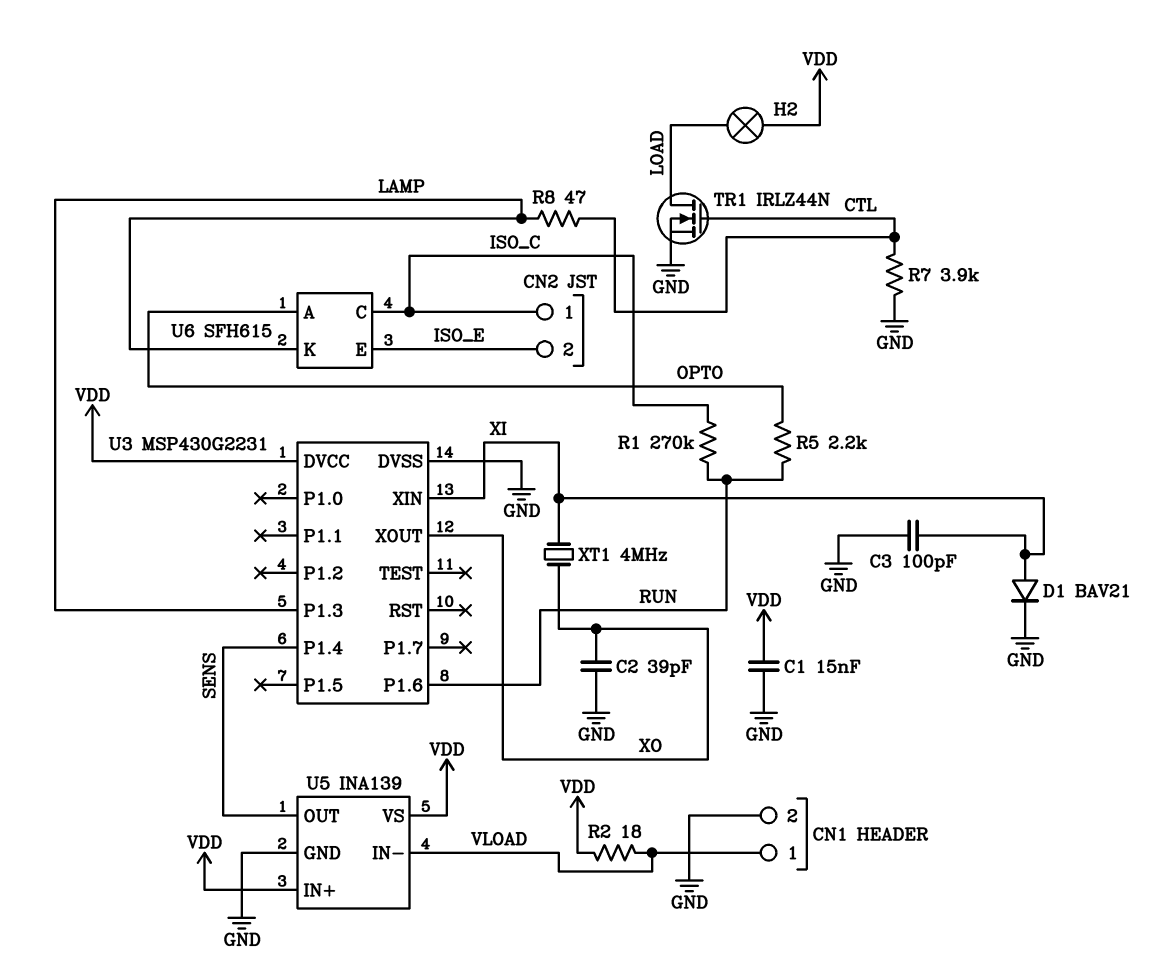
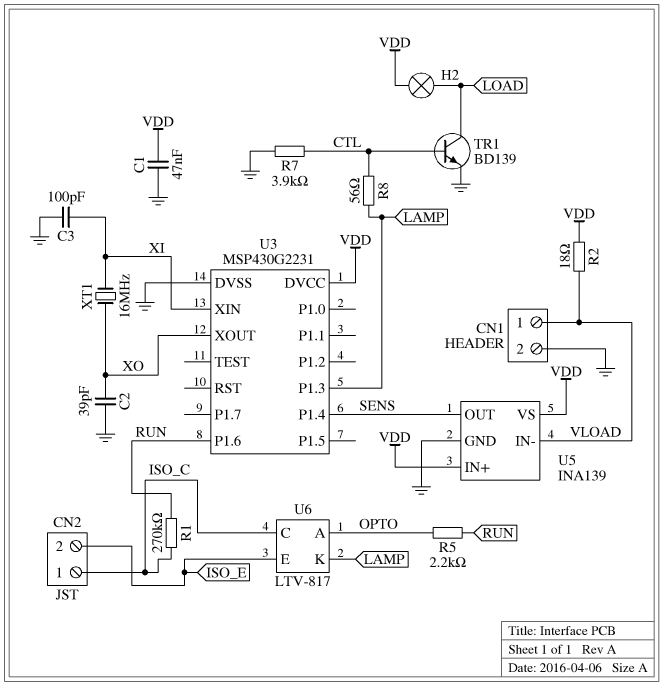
C1: 15nF (GND, VDD) -> 47nF (GND, VDD)
D1: diode BAV21 (A XI, K GND) -> none
R8: 47 (CTL, LAMP) -> 56 (CTL, LAMP)
TR1: NMOS IRLZ44N (G CTL, D LOAD, S GND) -> NPN BD139 (B CTL, C LOAD, E GND)
U6: SFH615 -> LTV-817
XT1: 4MHz (XI, XO) -> 16MHz (XI, XO)

